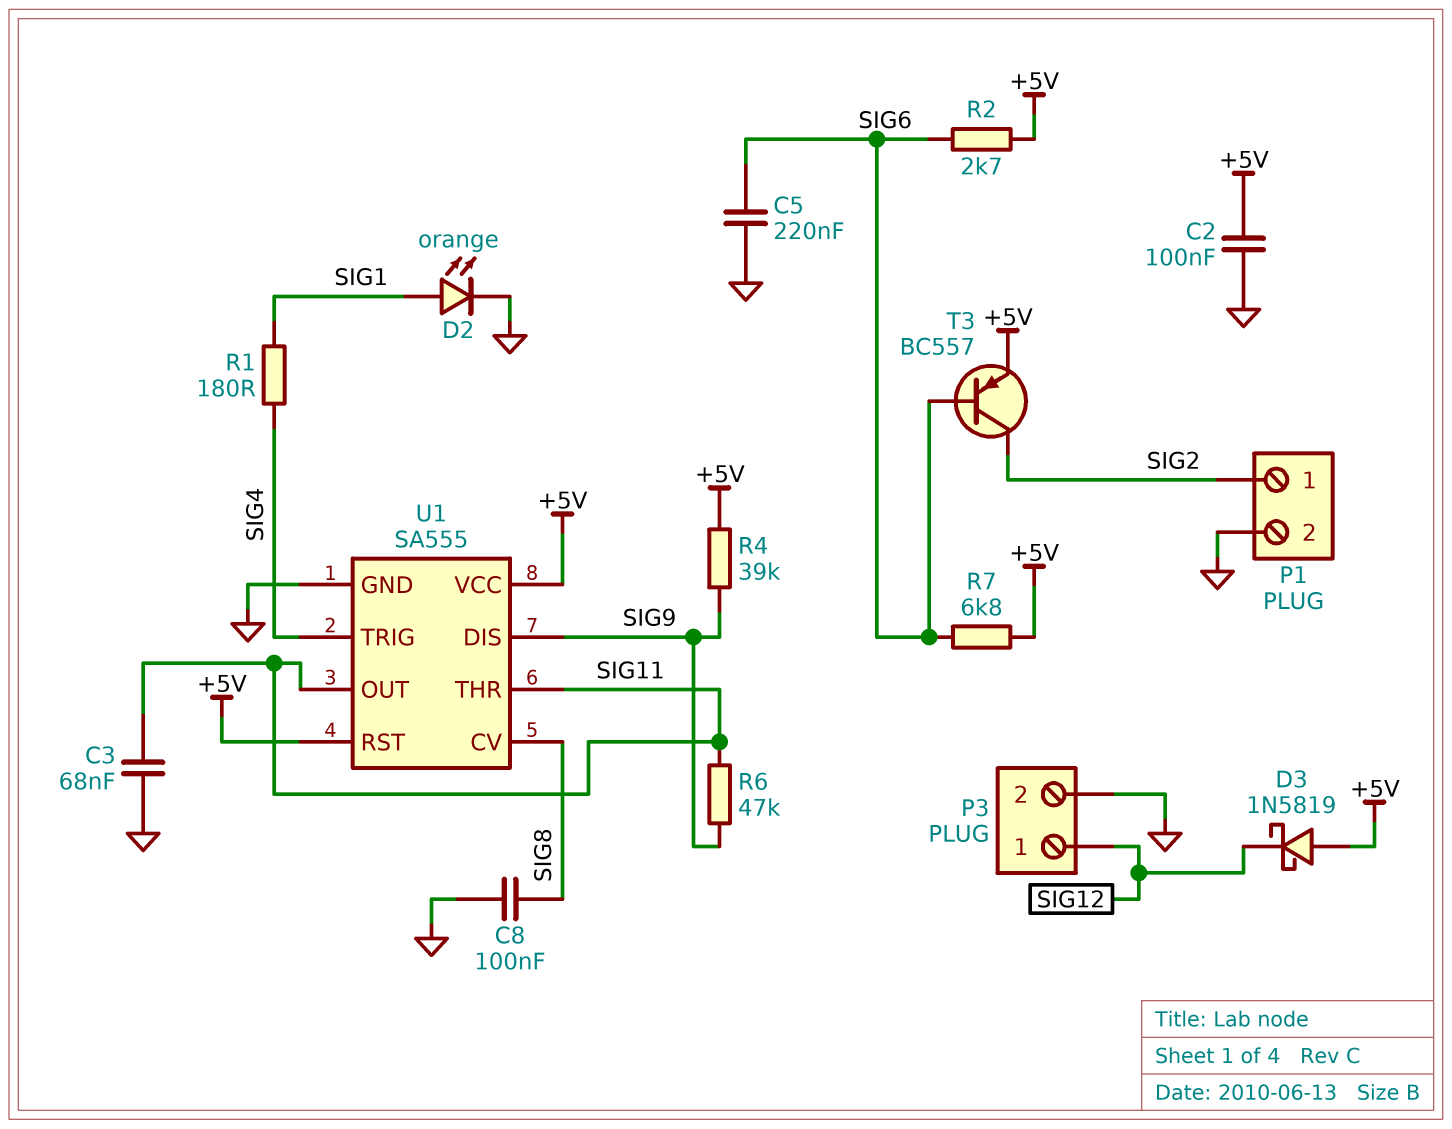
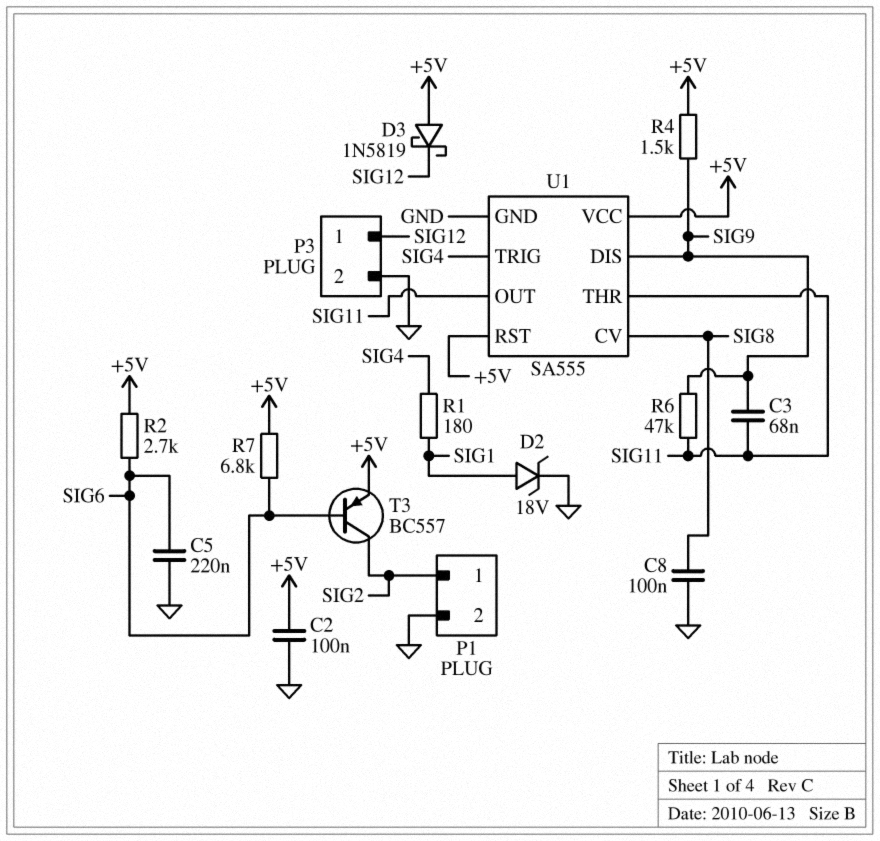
C3: 68nF (GND, SIG11) -> 68nF (SIG9, SIG11)
D2: LED orange (A SIG1, K GND) -> zener 18V (A SIG1, K GND)
R4: 39k (+5V, SIG9) -> 1.5k (+5V, SIG9)

